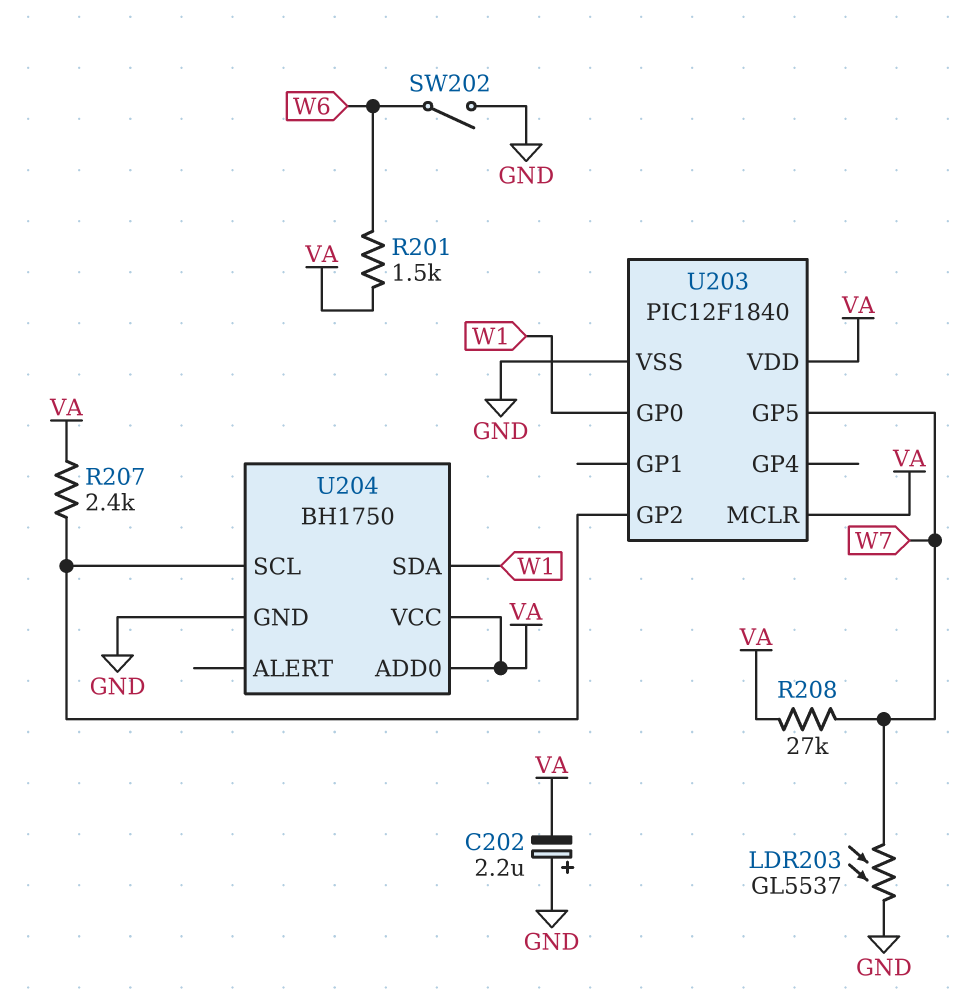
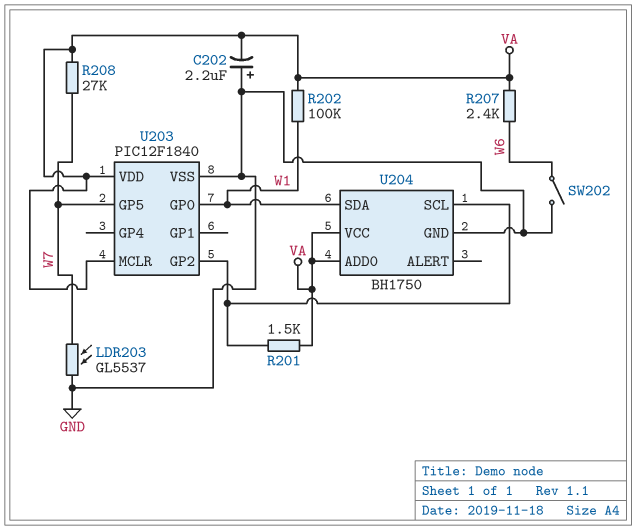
R201: 1.5k (VA, W6) -> 1.5k (U203/GP2, VA)
R202: none -> 100k (VA, W1)
R207: 2.4k (U203/GP2, VA) -> 2.4k (VA, W6)

